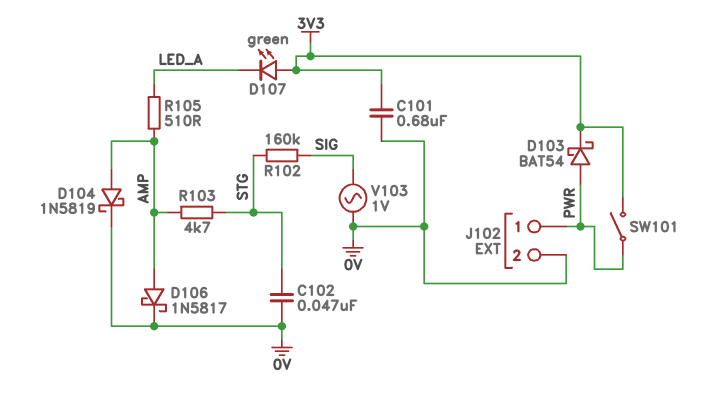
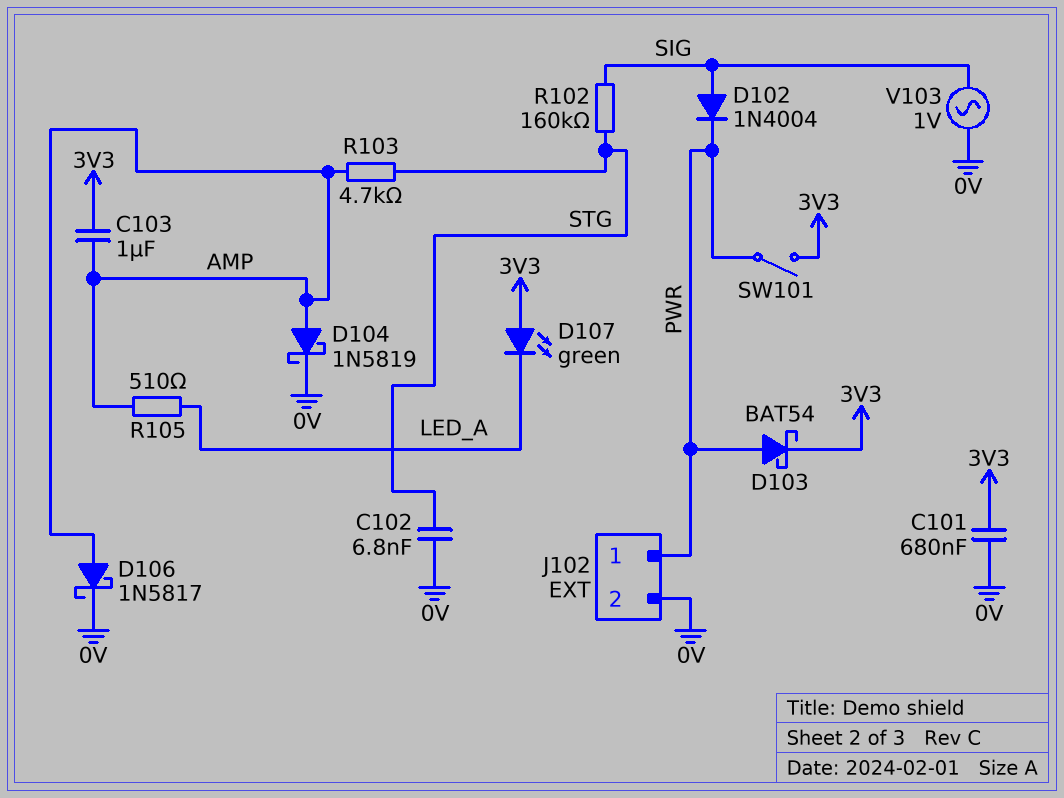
C102: 47nF (0V, STG) -> 6.8nF (0V, STG)
C103: none -> 1uF (3V3, AMP)
D102: none -> diode 1N4004 (A SIG, K PWR)

